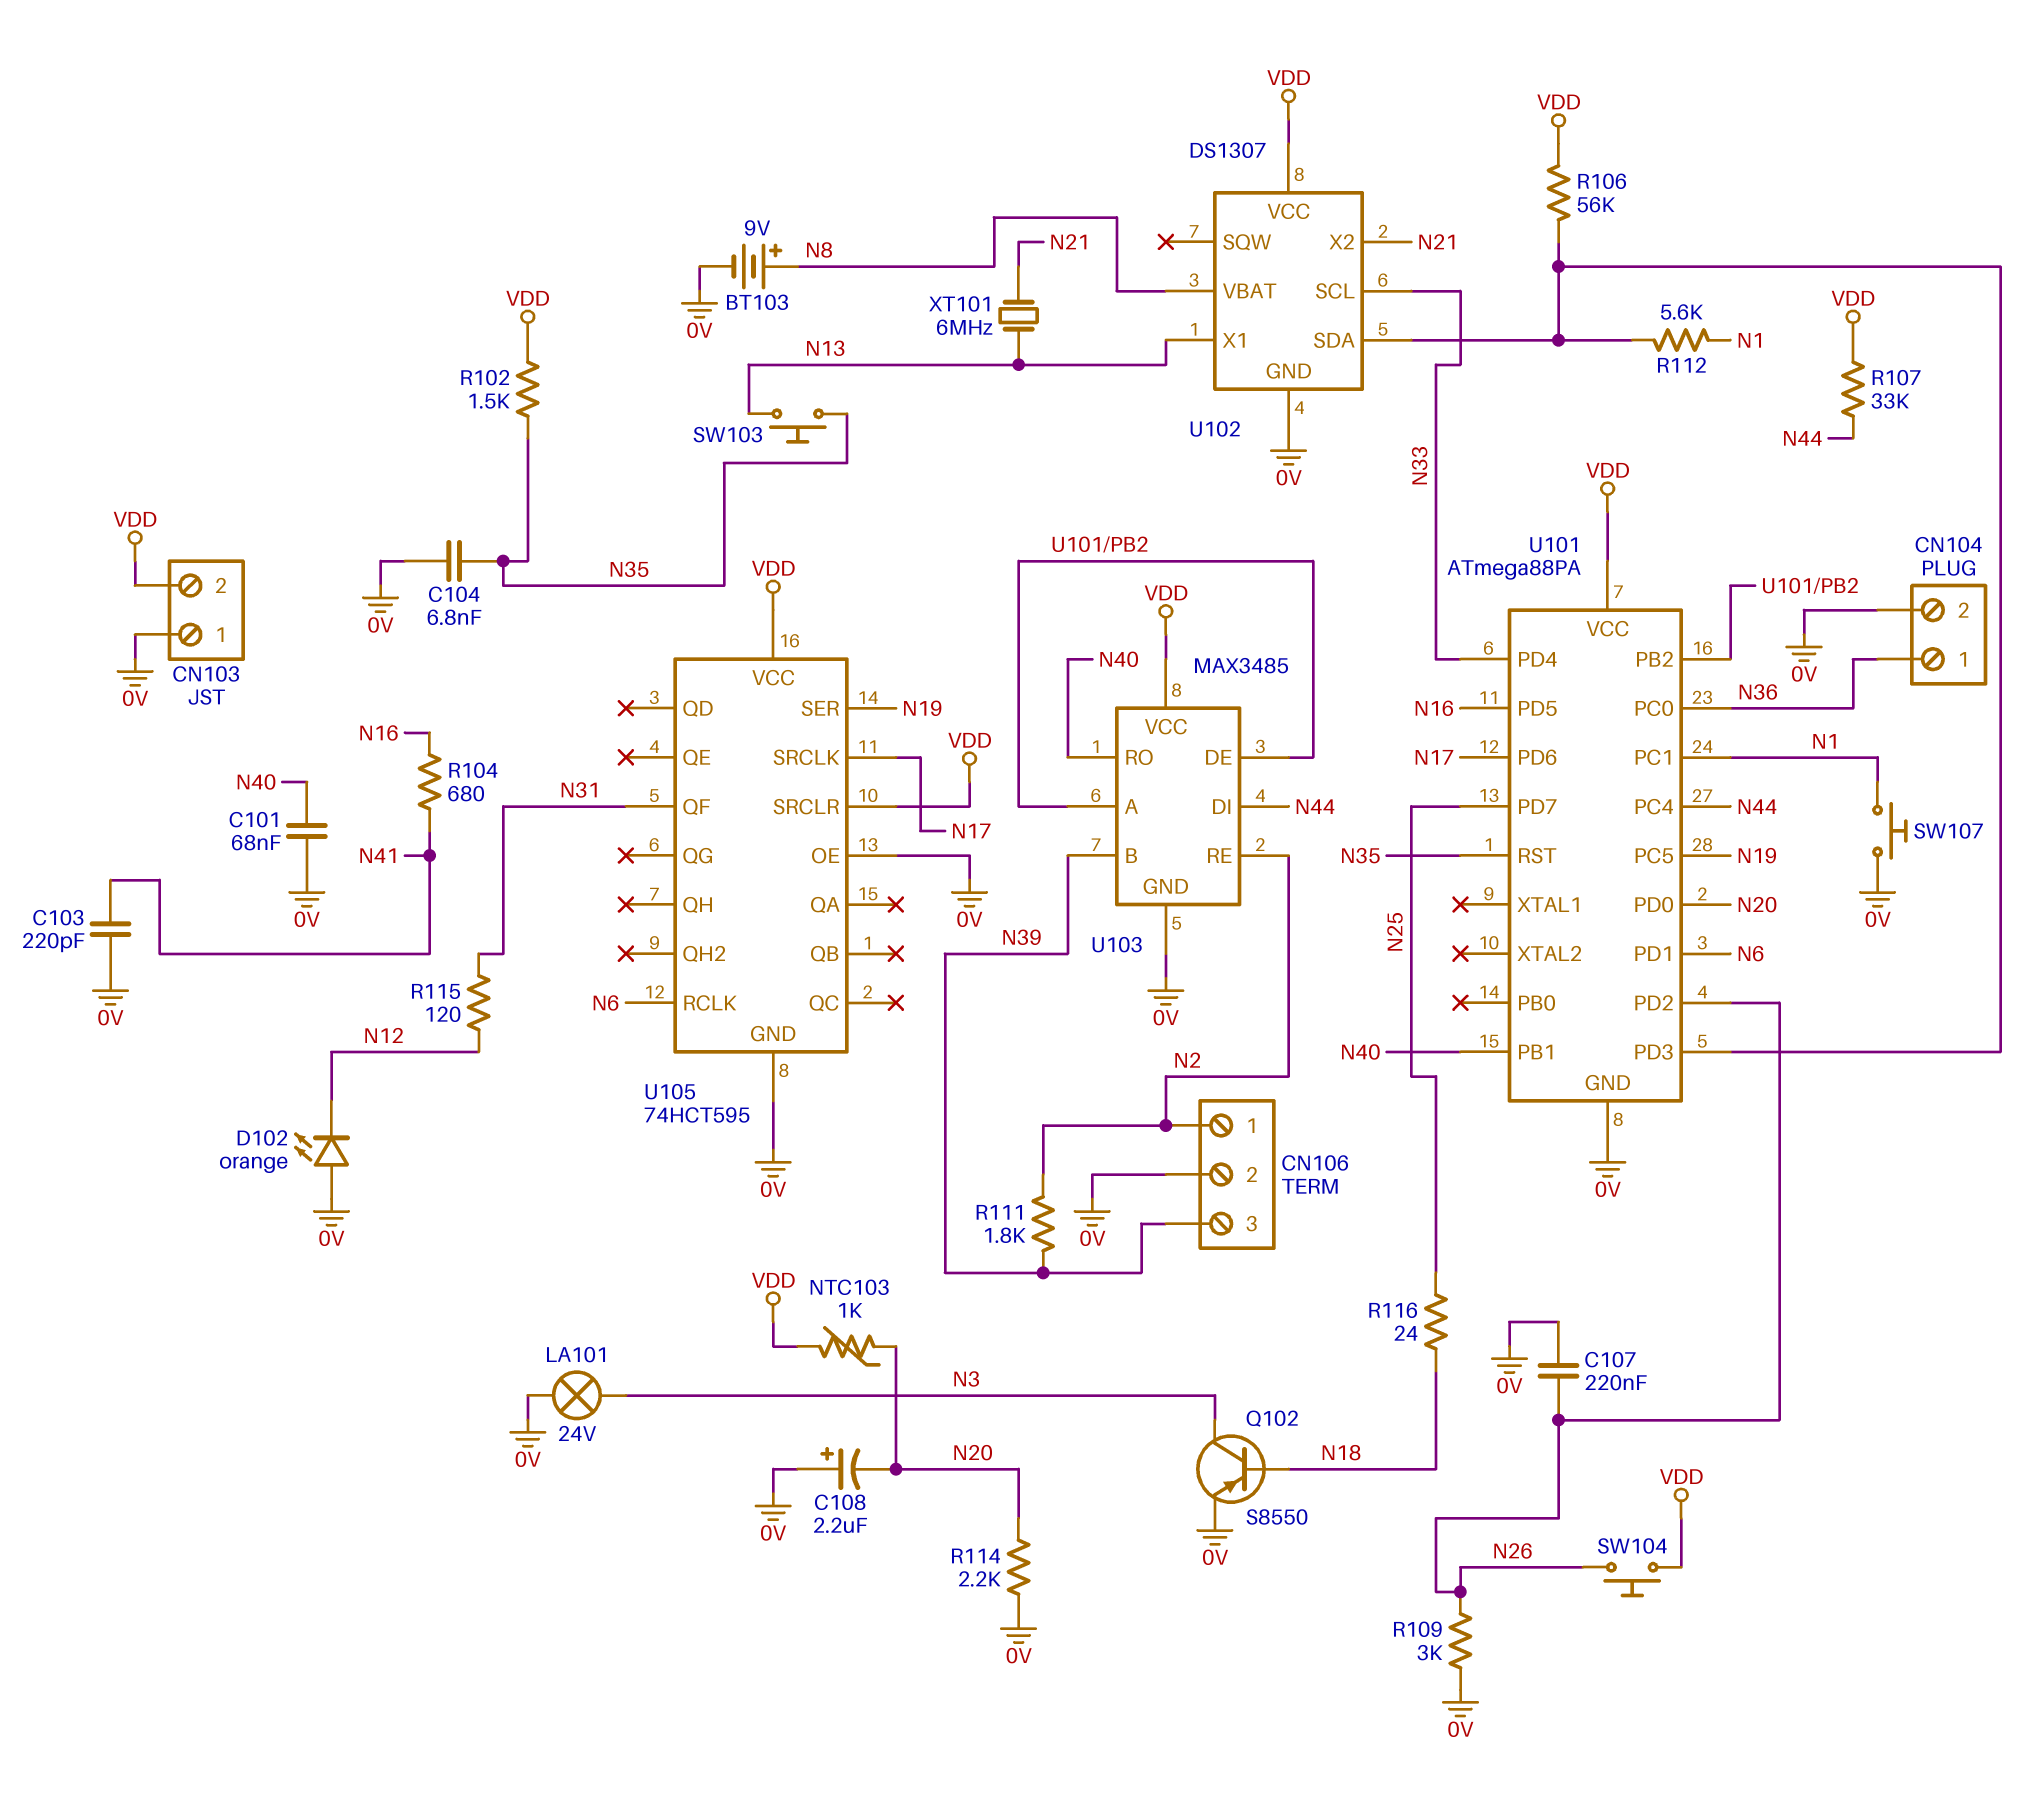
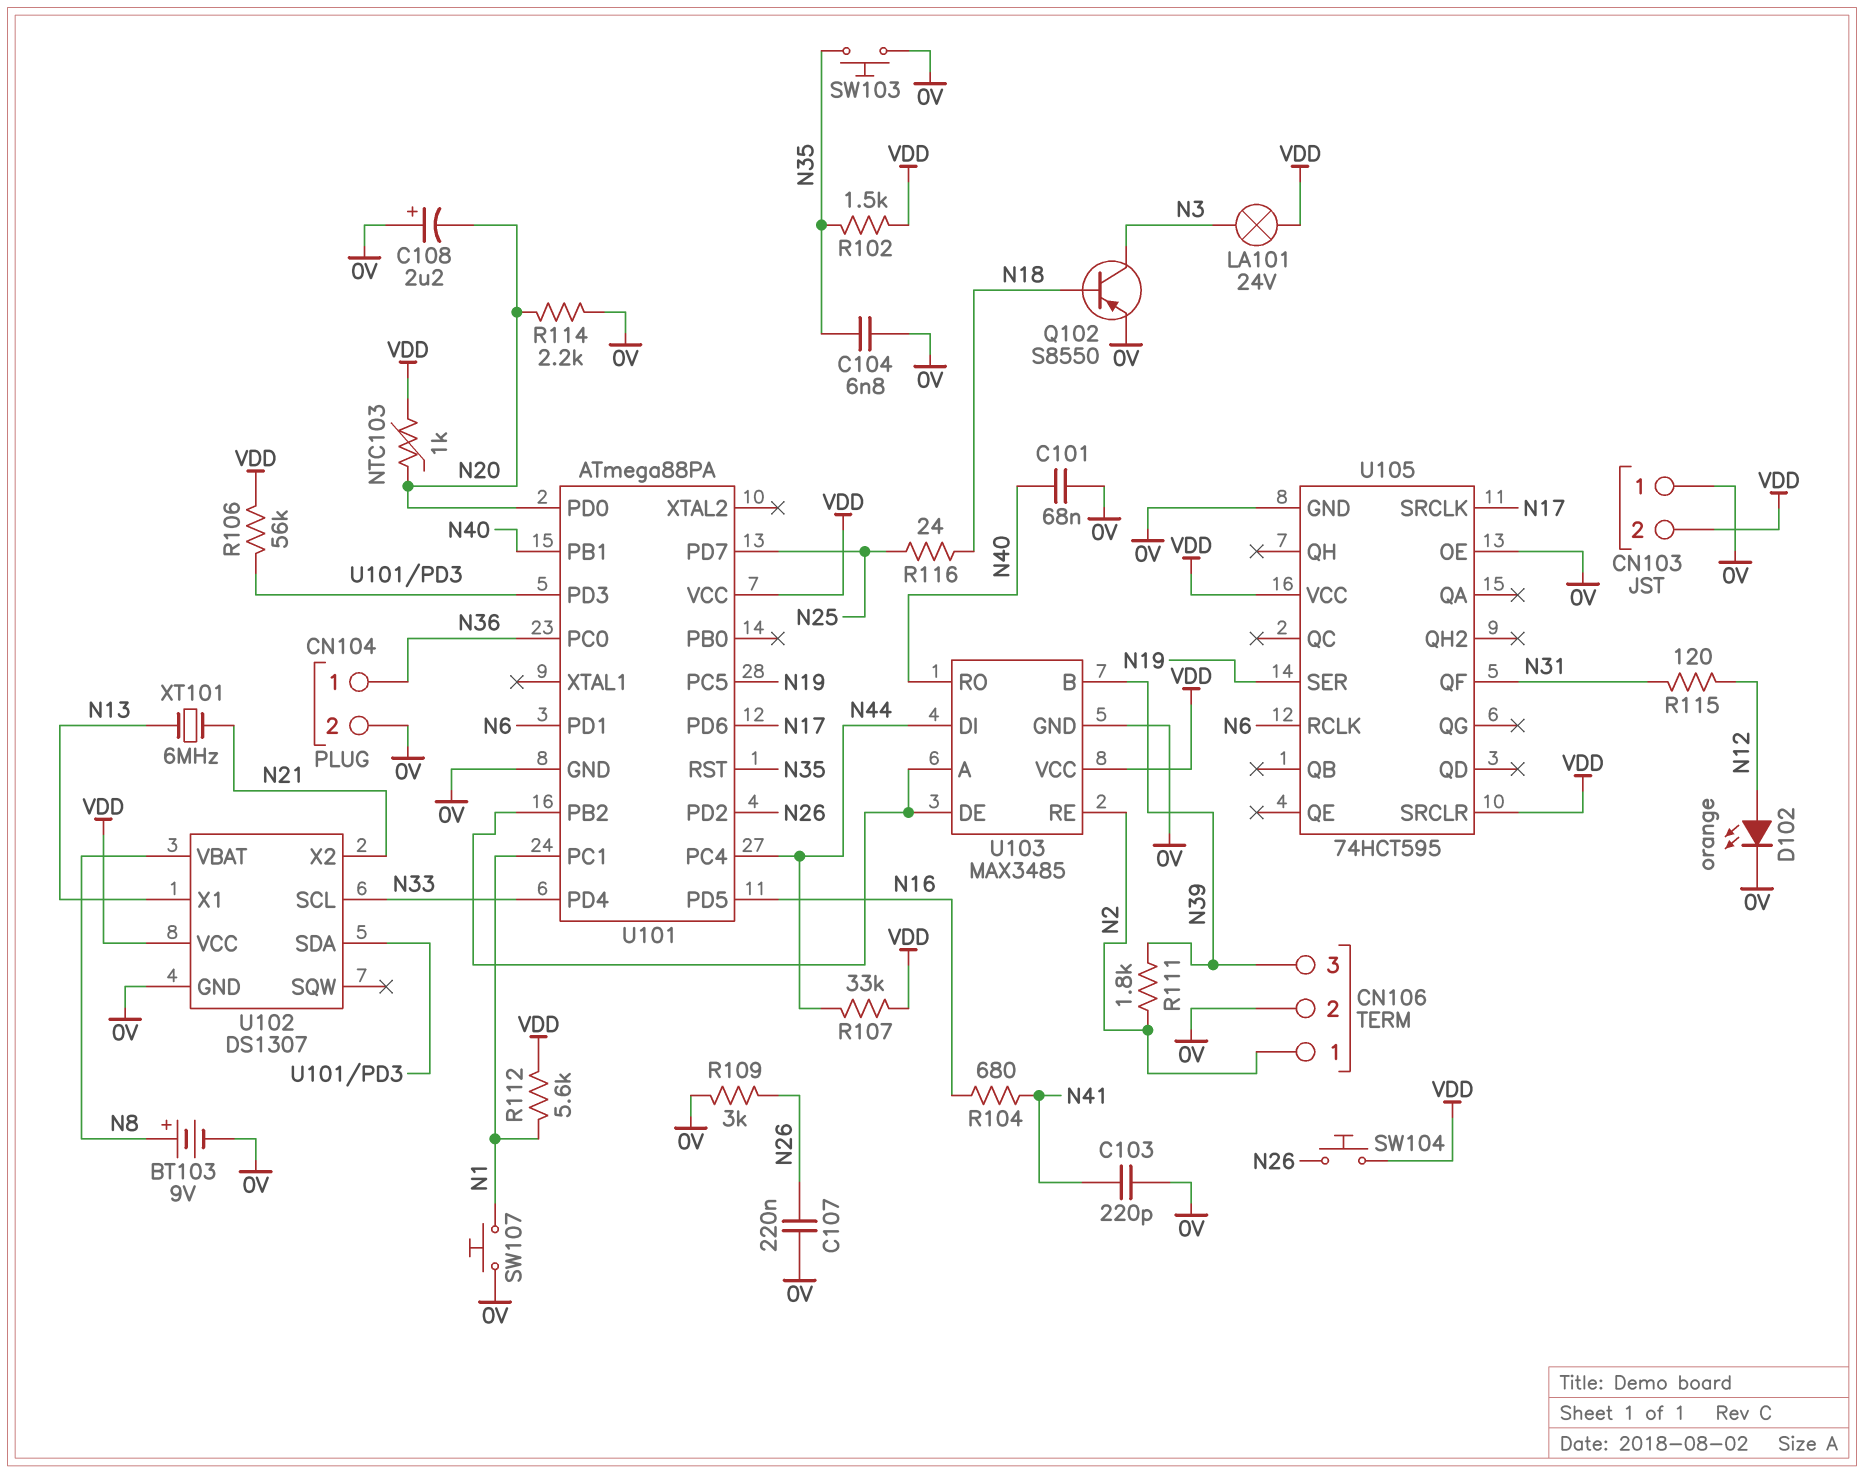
D102: LED orange (A 0V, K N12) -> LED orange (A N12, K 0V)
LA101: lamp 24V (0V, N3) -> lamp 24V (N3, VDD)
R112: 5.6k (N1, U101/PD3) -> 5.6k (N1, VDD)
SW103: button (N13, N35) -> button (0V, N35)

